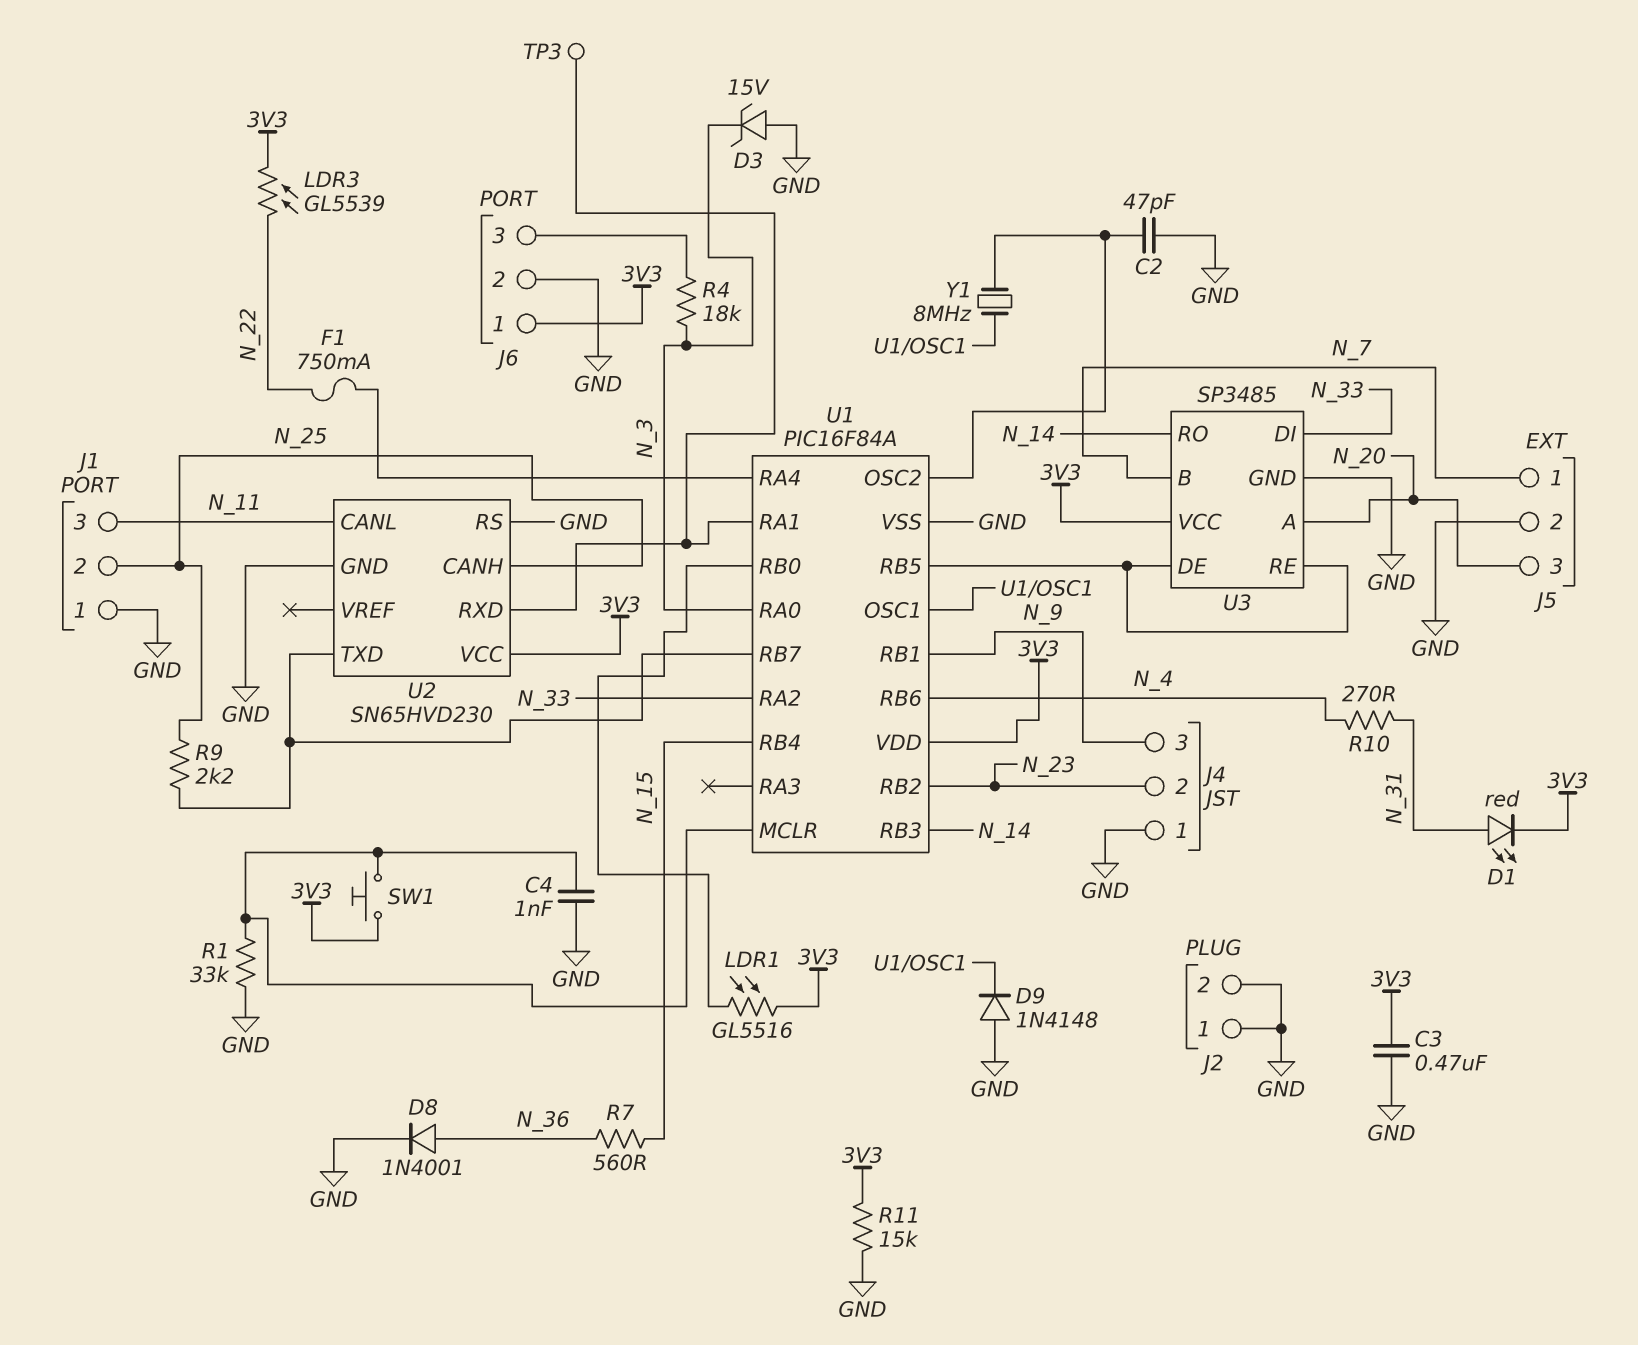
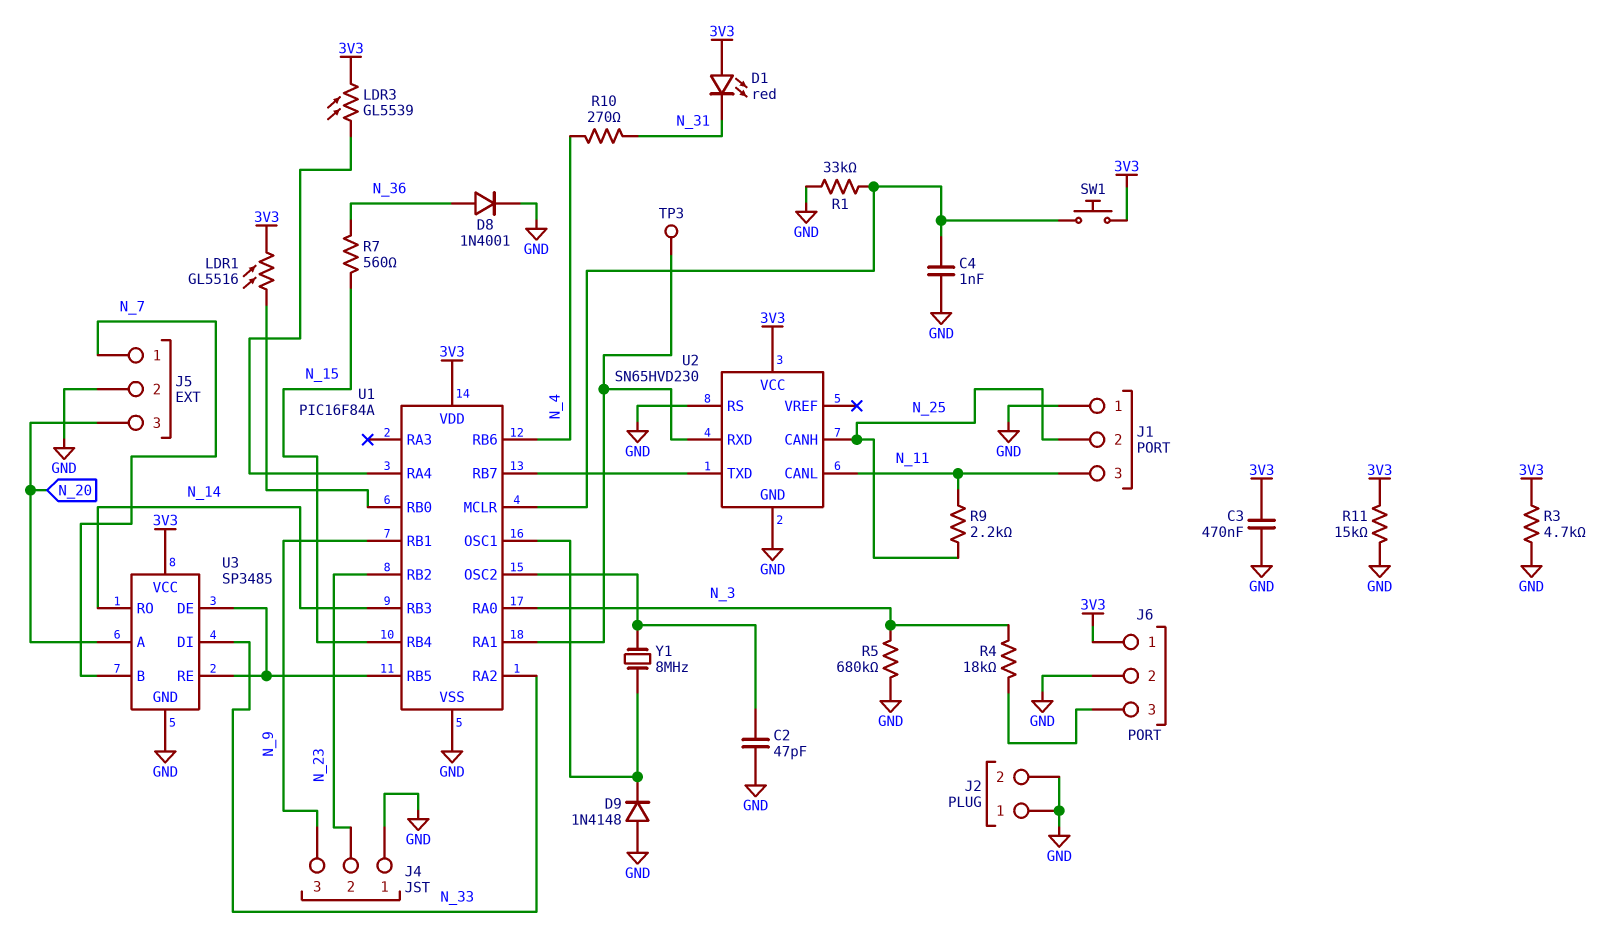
D1: LED red (A N_31, K 3V3) -> LED red (A 3V3, K N_31)
D3: zener 15V (A GND, K N_3) -> none
F1: 750mA (N_22, U1/RA4) -> none
LDR3: GL5539 (3V3, N_22) -> GL5539 (3V3, U1/RA4)
R3: none -> 4.7k (3V3, GND)
R5: none -> 680k (GND, N_3)
R9: 2.2k (N_25, U1/RB7) -> 2.2k (N_11, N_25)

